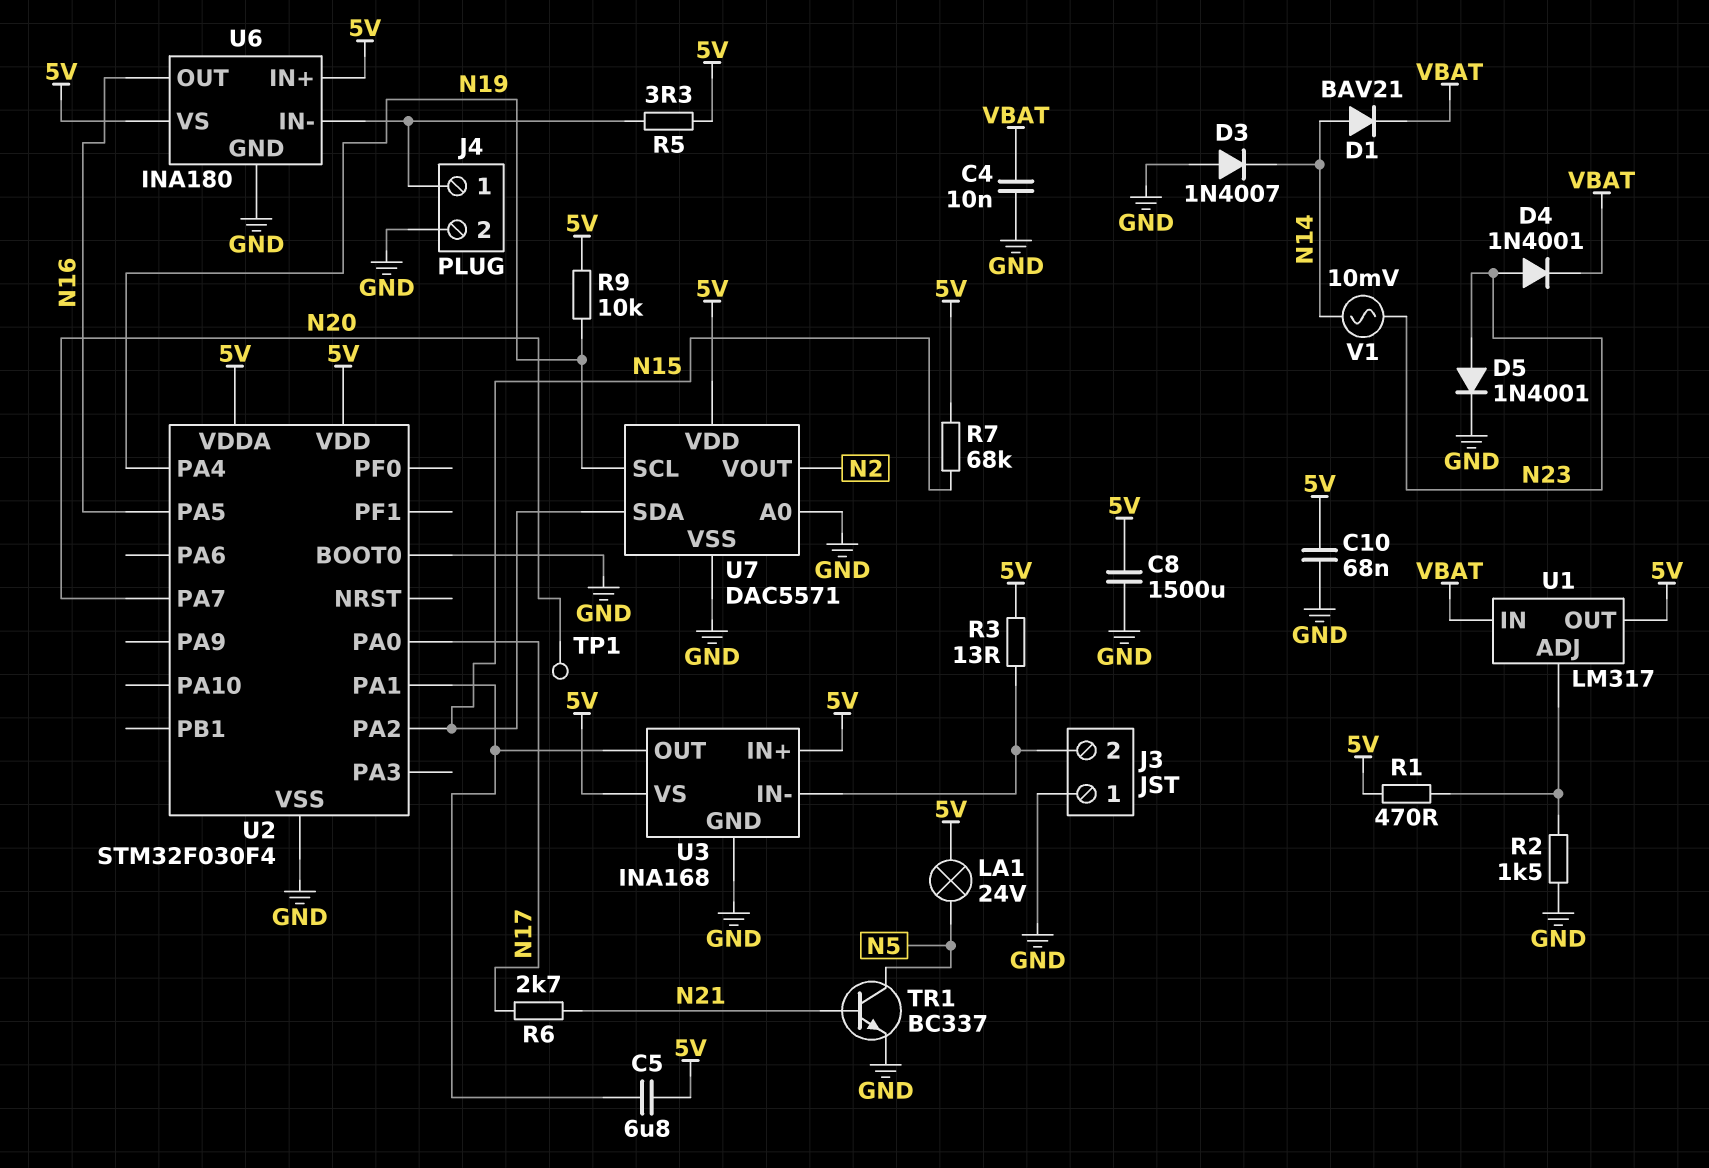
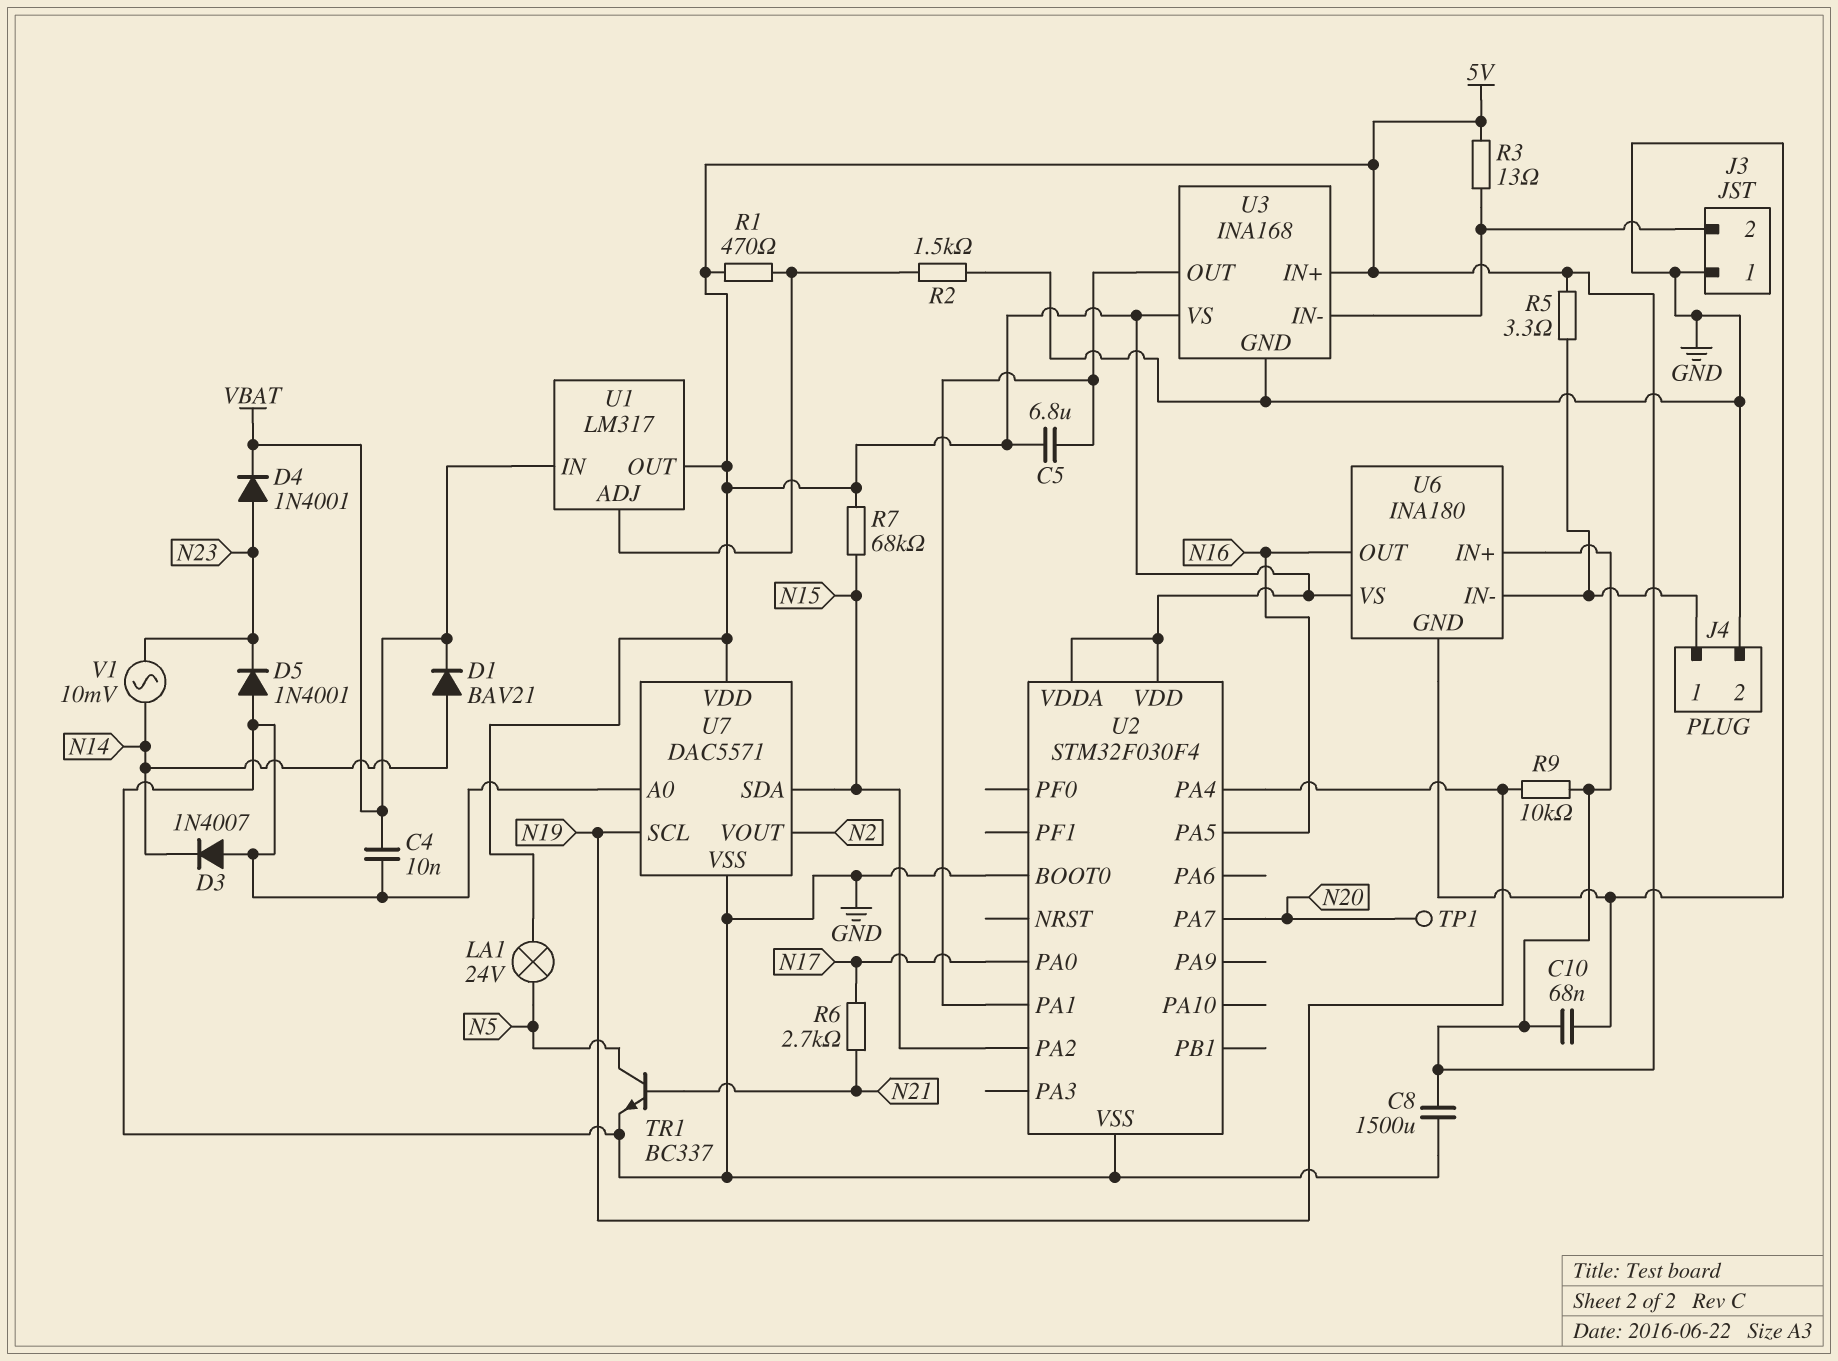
D5: diode 1N4001 (A N23, K GND) -> diode 1N4001 (A GND, K N23)

